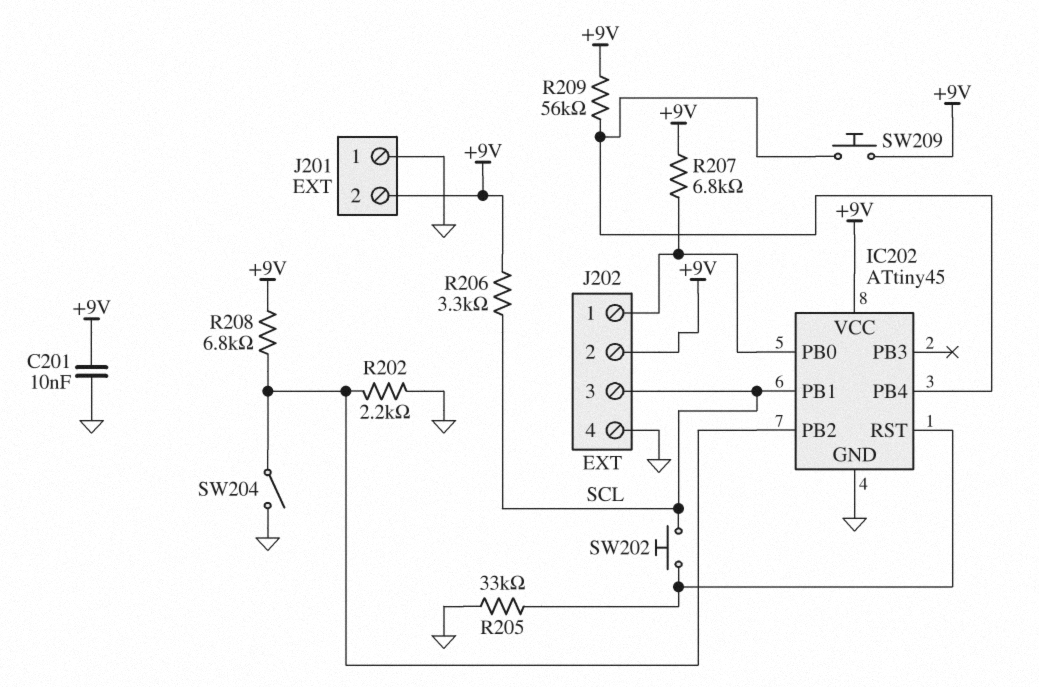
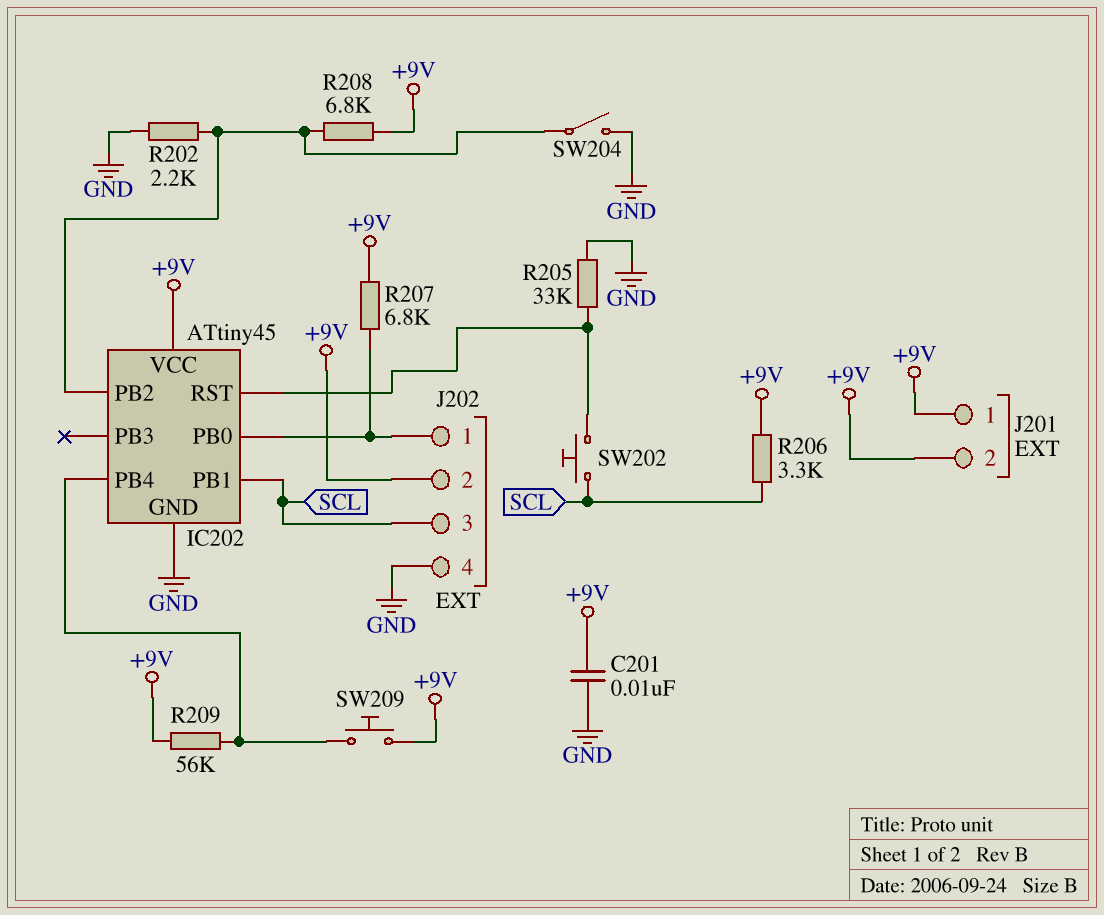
J201 pin 1: GND -> +9V

